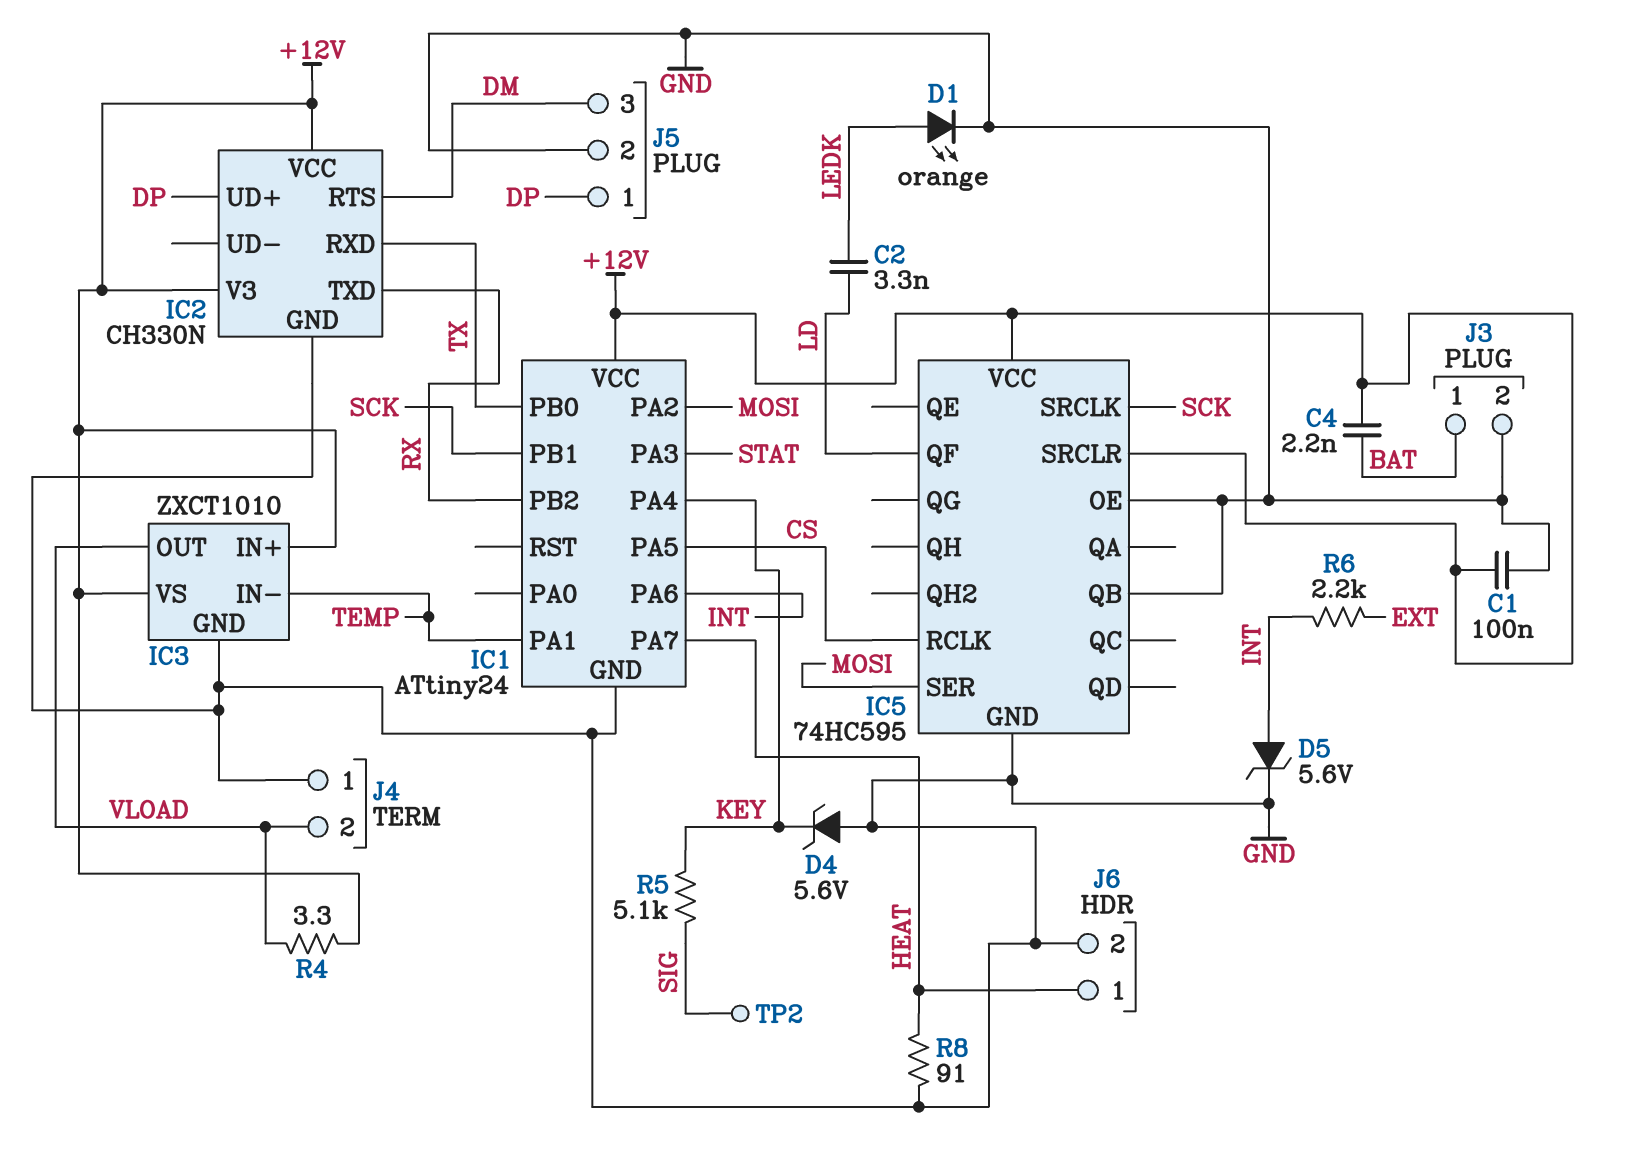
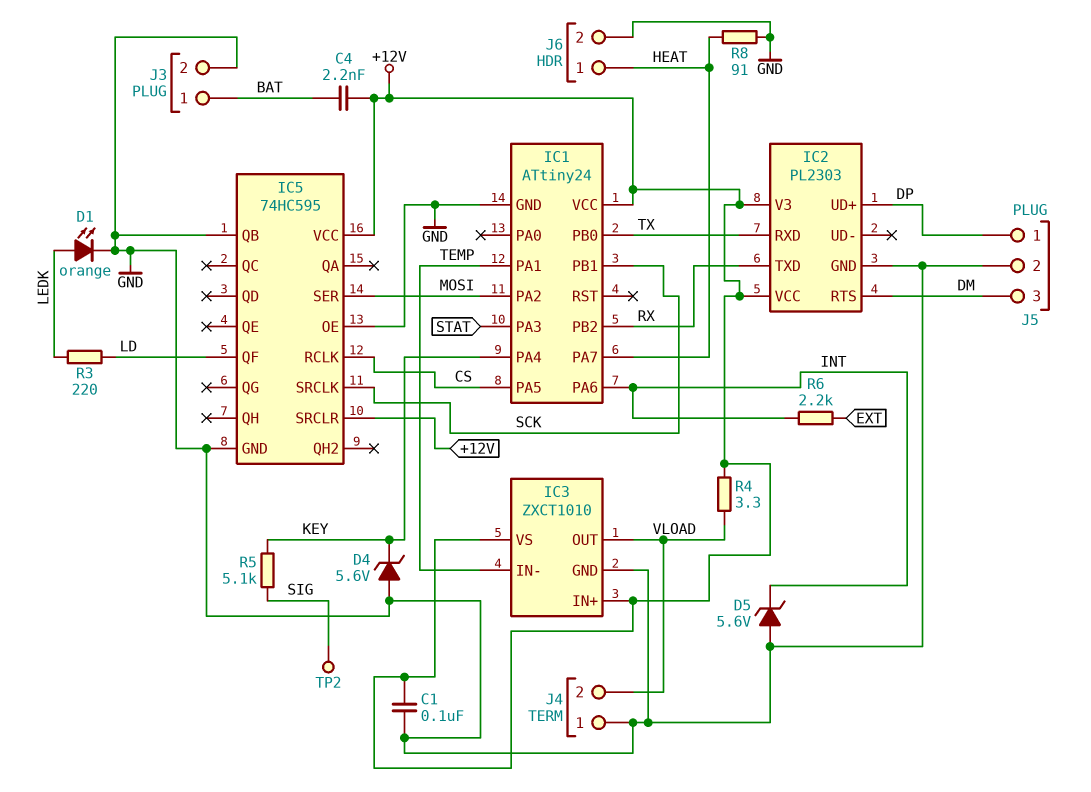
C2: 3.3nF (LD, LEDK) -> none
D5: zener 5.6V (A INT, K GND) -> zener 5.6V (A GND, K INT)
IC2: CH330N -> PL2303
R3: none -> 220 (LD, LEDK)

